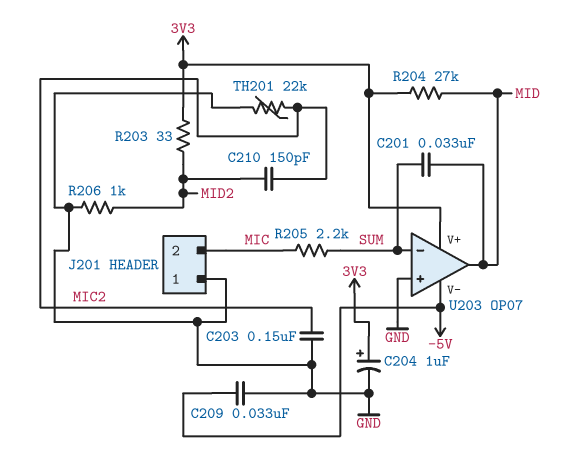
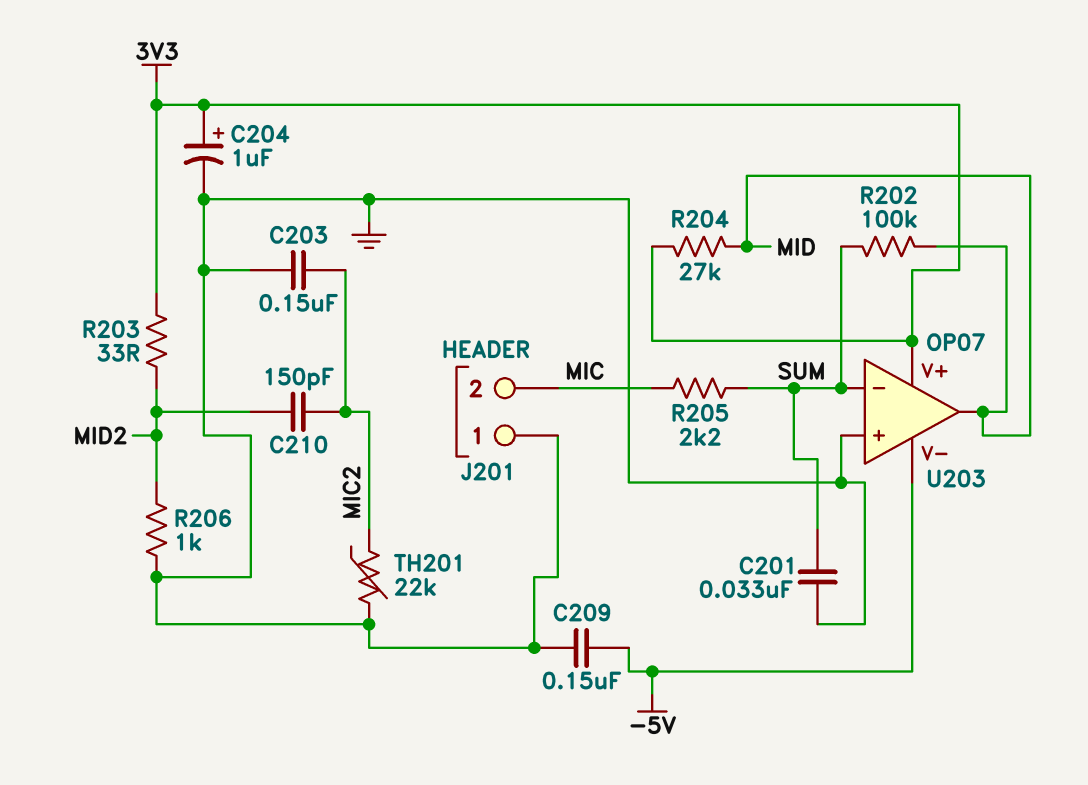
C201: 33nF (MID, SUM) -> 33nF (GND, SUM)
C209: 33nF (-5V, GND) -> 150nF (-5V, GND)
R202: none -> 100k (MID, SUM)

